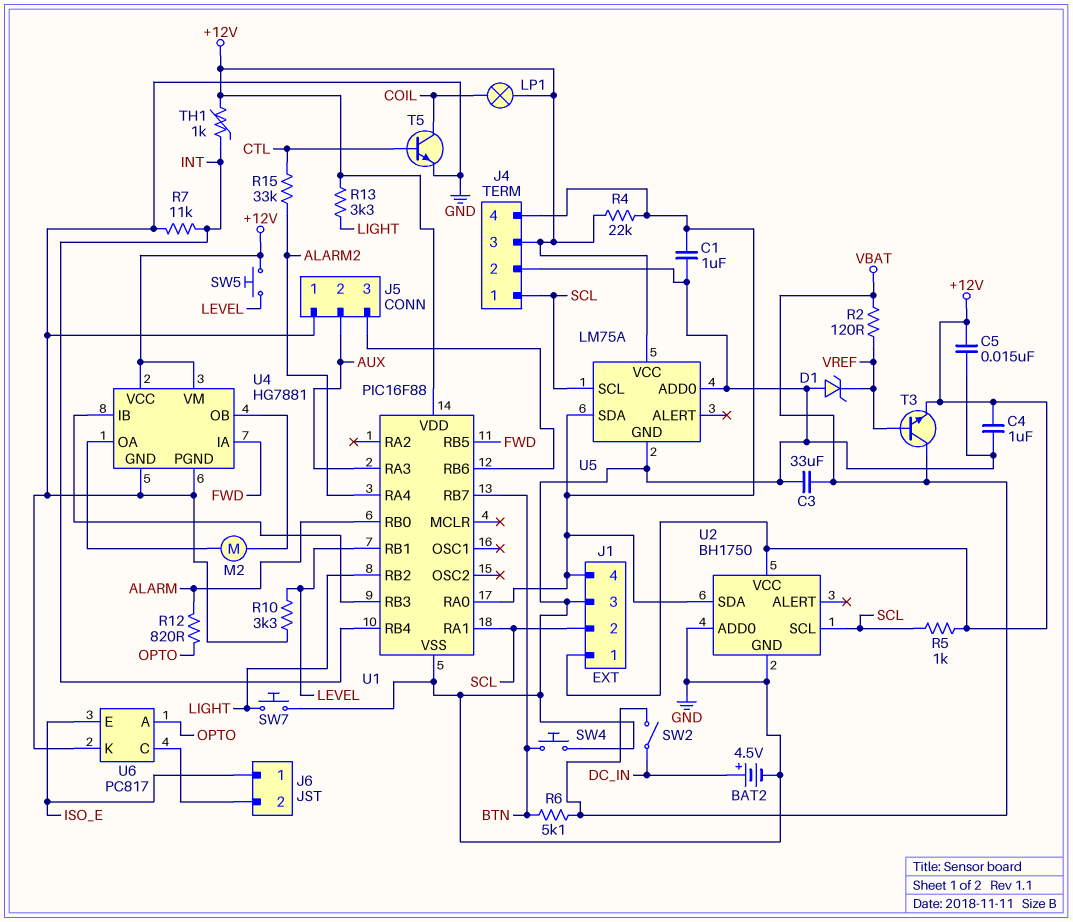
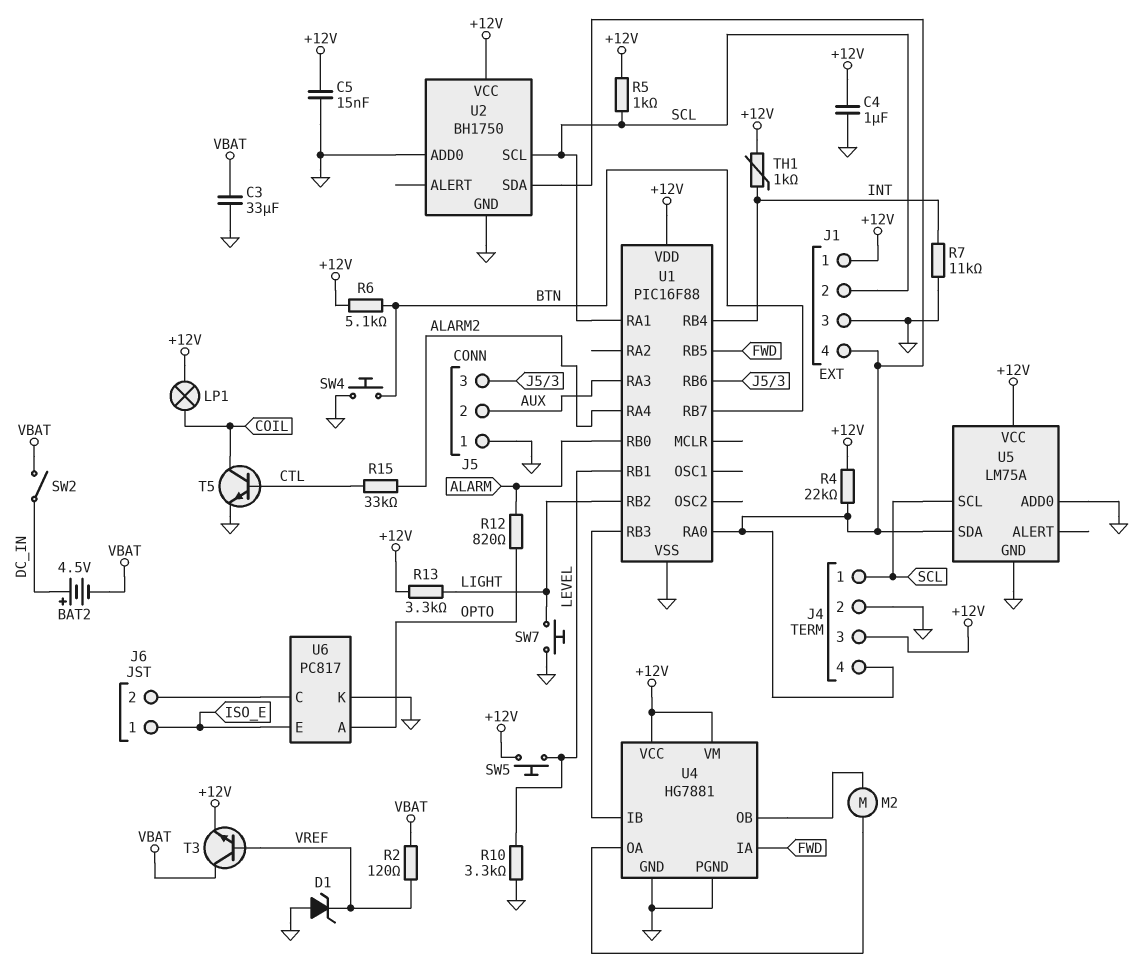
BAT2: 4.5V (plus DC_IN, minus GND) -> 4.5V (plus DC_IN, minus VBAT)
C1: 1uF (GND, J1/4) -> none
R6: 5.1k (BTN, VBAT) -> 5.1k (+12V, BTN)

